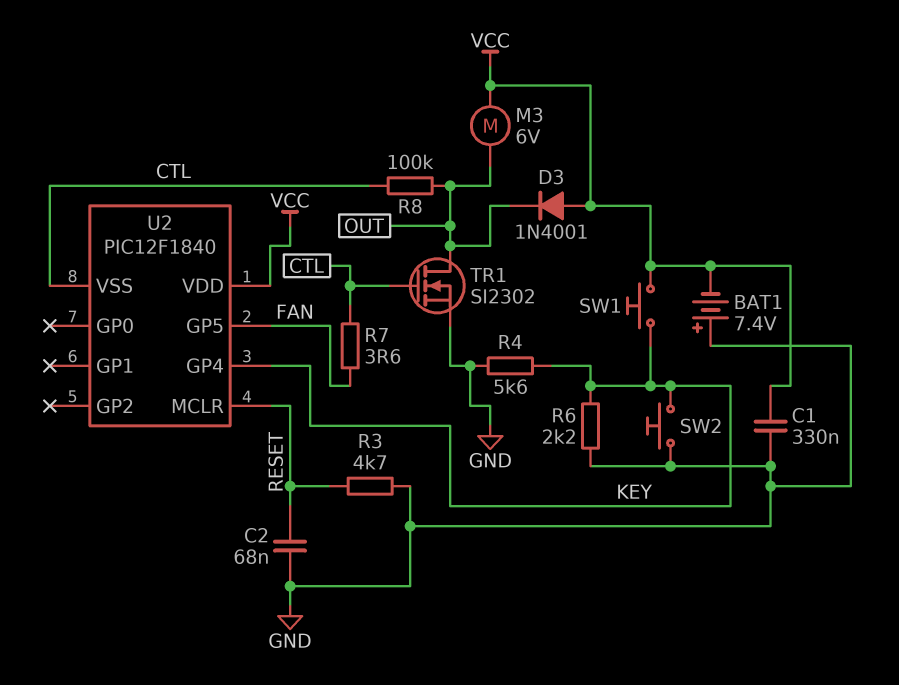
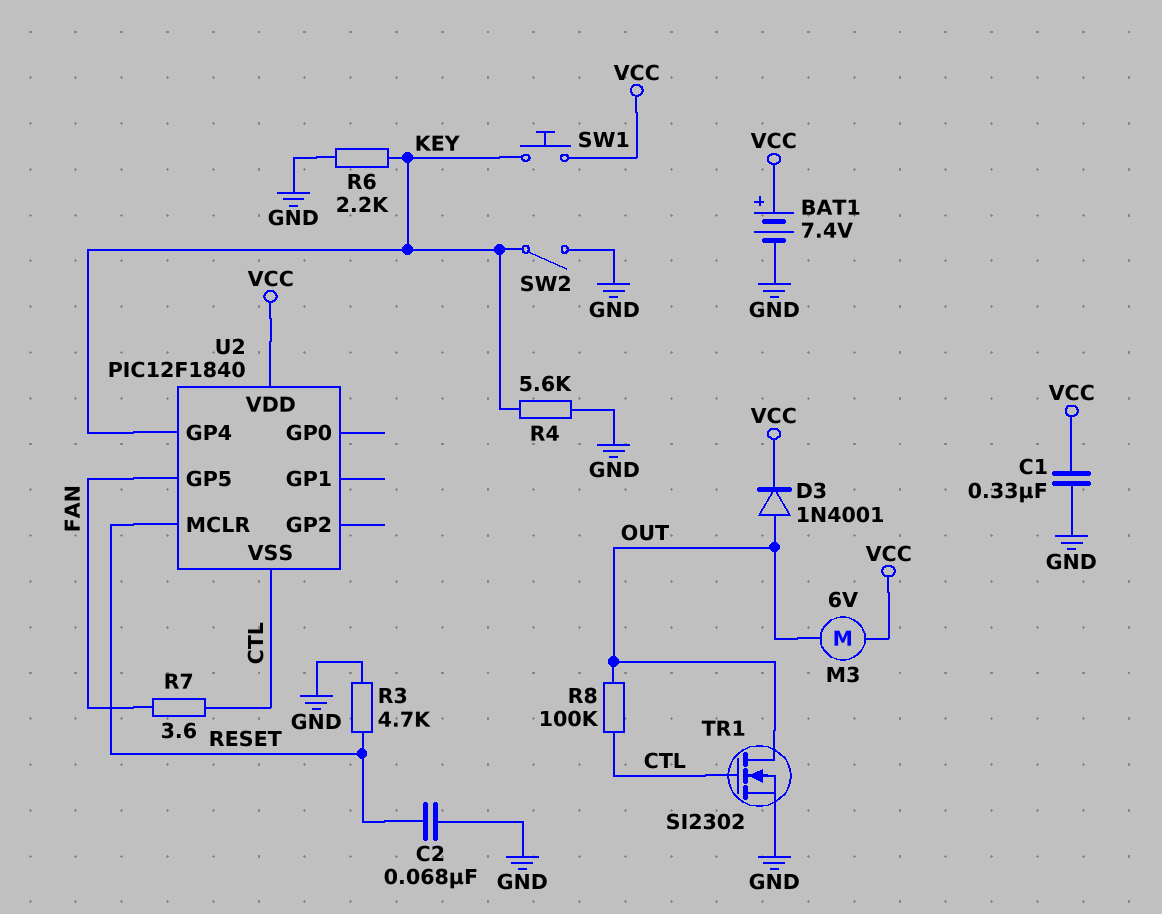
BAT1: 7.4V (plus GND, minus VCC) -> 7.4V (plus VCC, minus GND)
D3: diode 1N4001 (A VCC, K OUT) -> diode 1N4001 (A OUT, K VCC)
SW2: button (GND, KEY) -> switch (GND, KEY)

